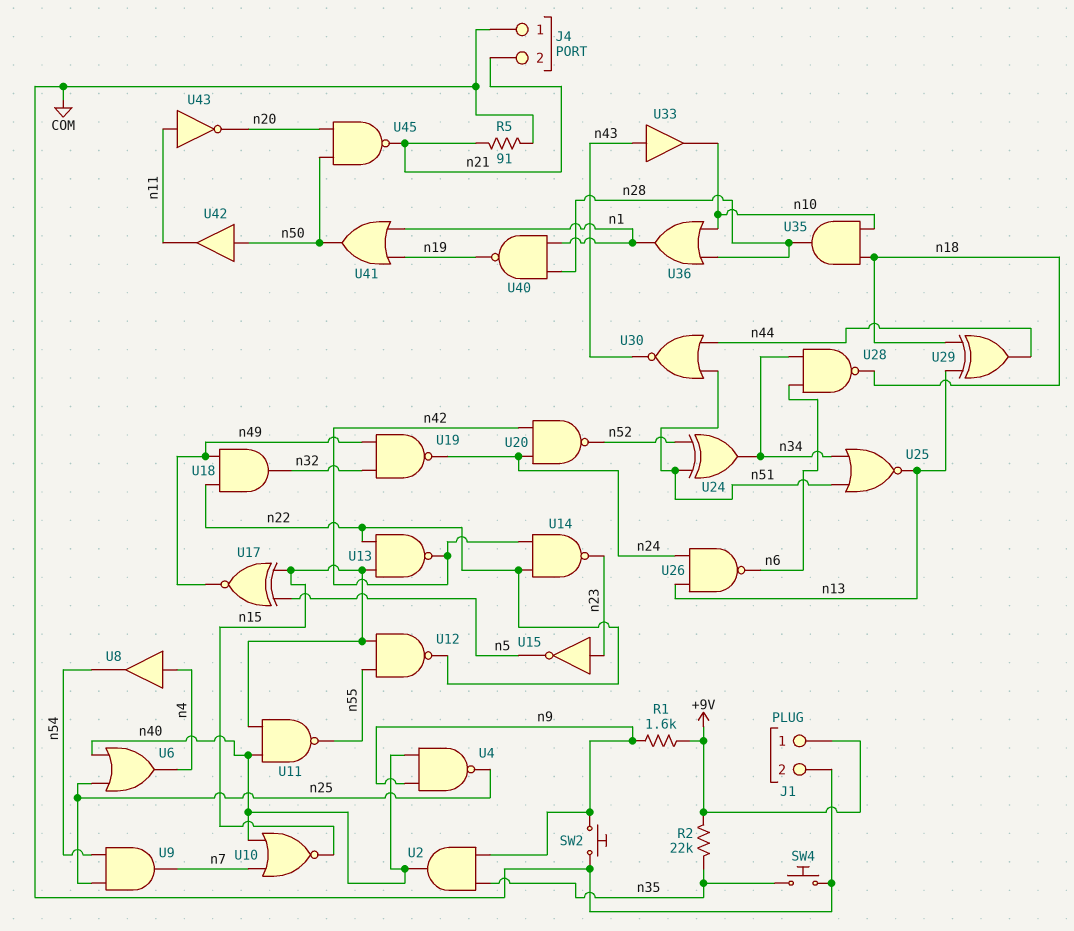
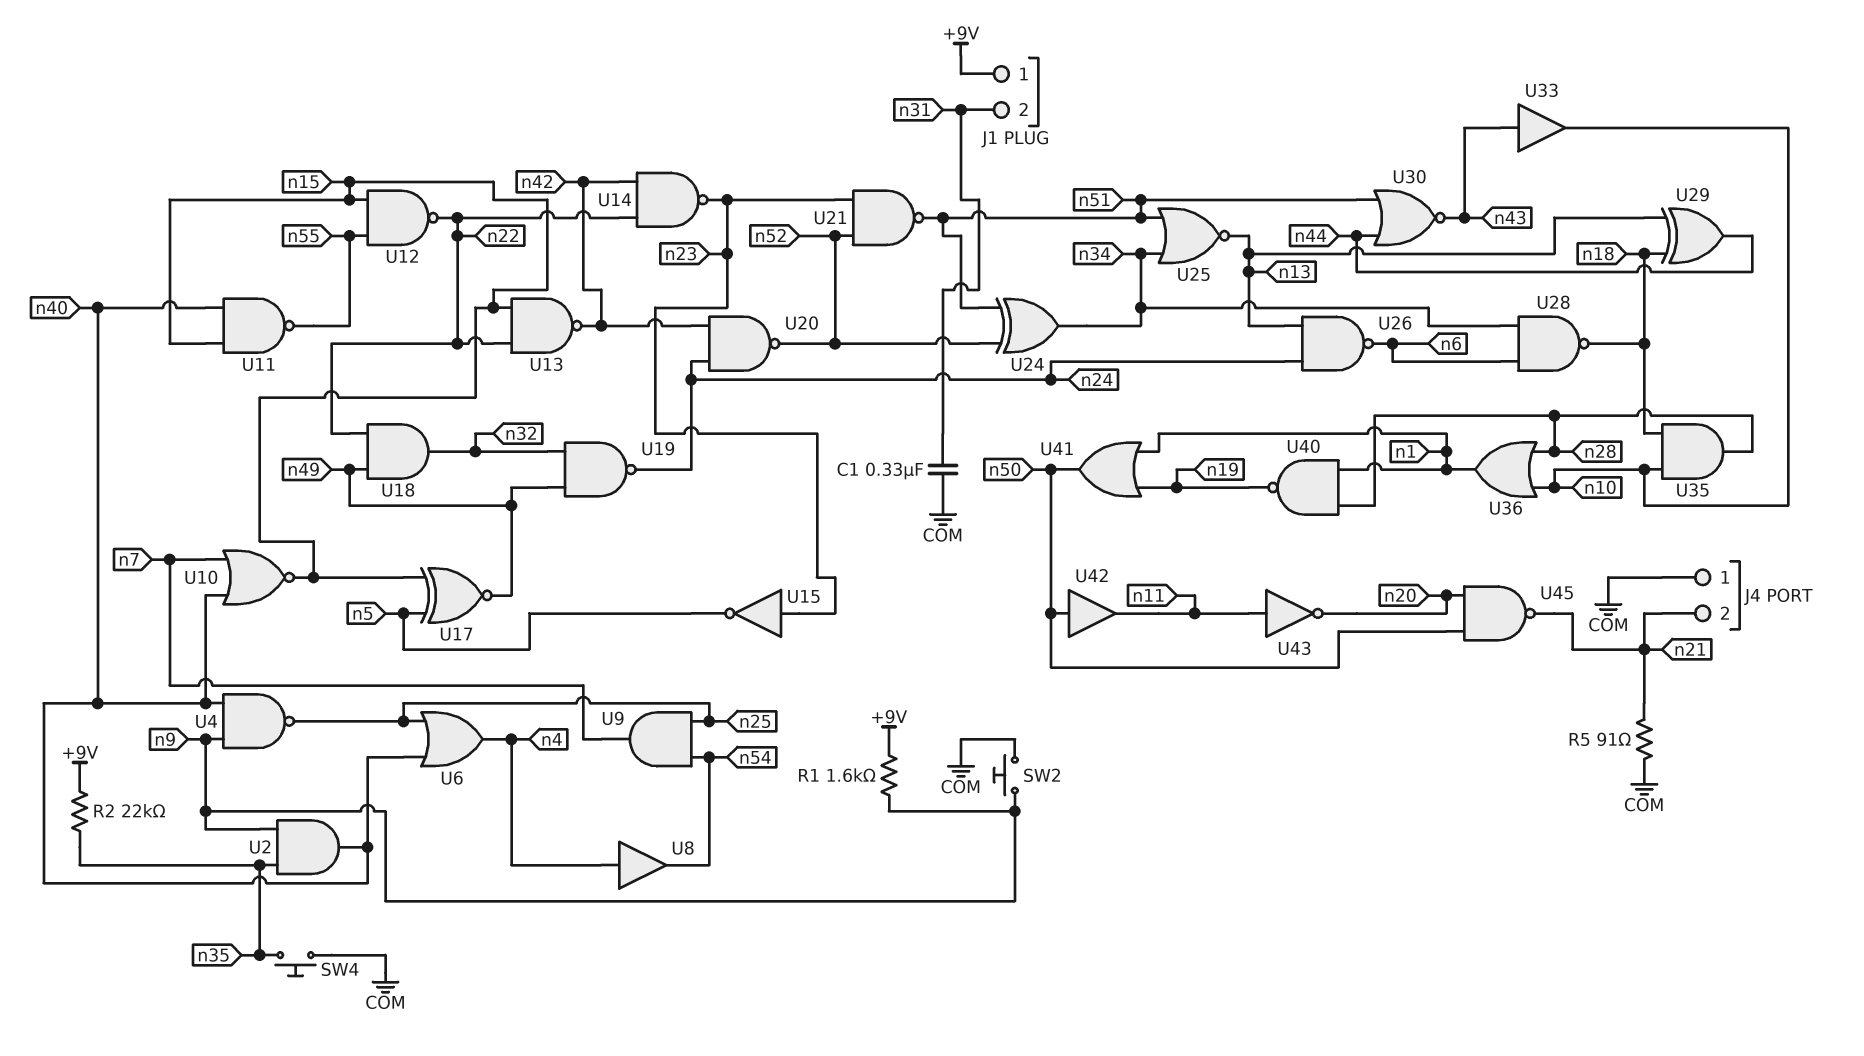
C1: none -> 330nF (COM, n31)
J1 pin 2: COM -> n31
U21: none -> NAND (in n23, in n52, out n51)

